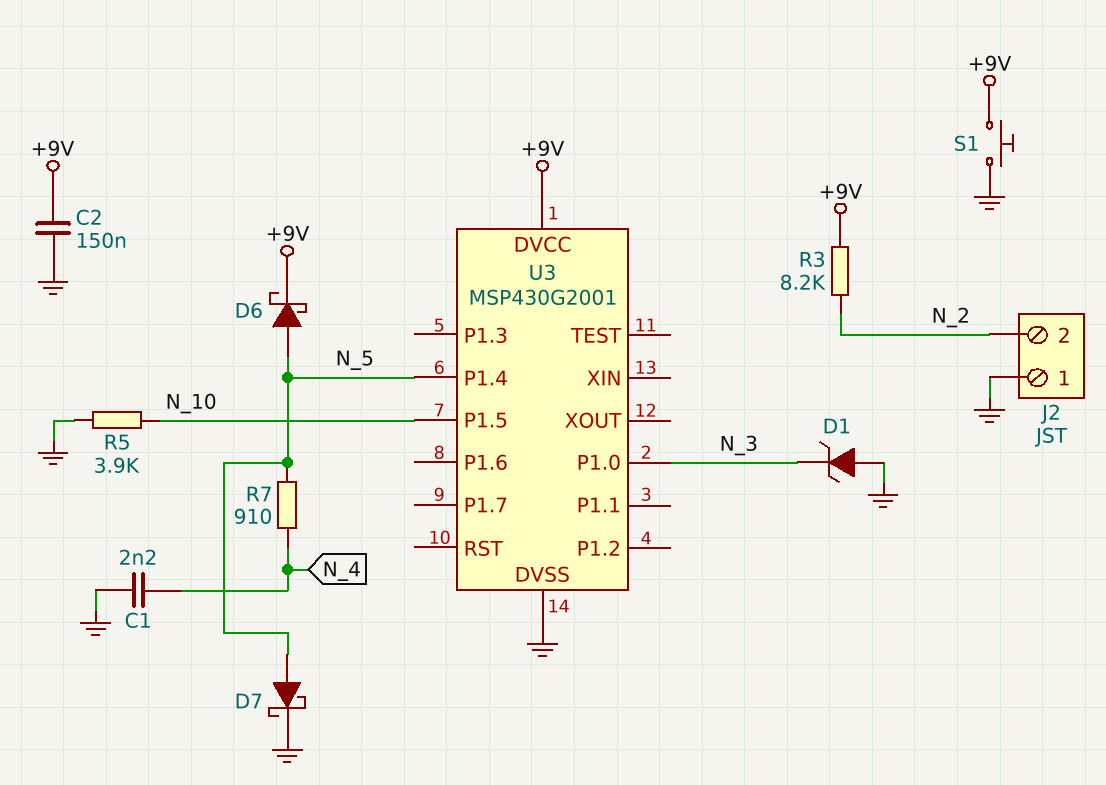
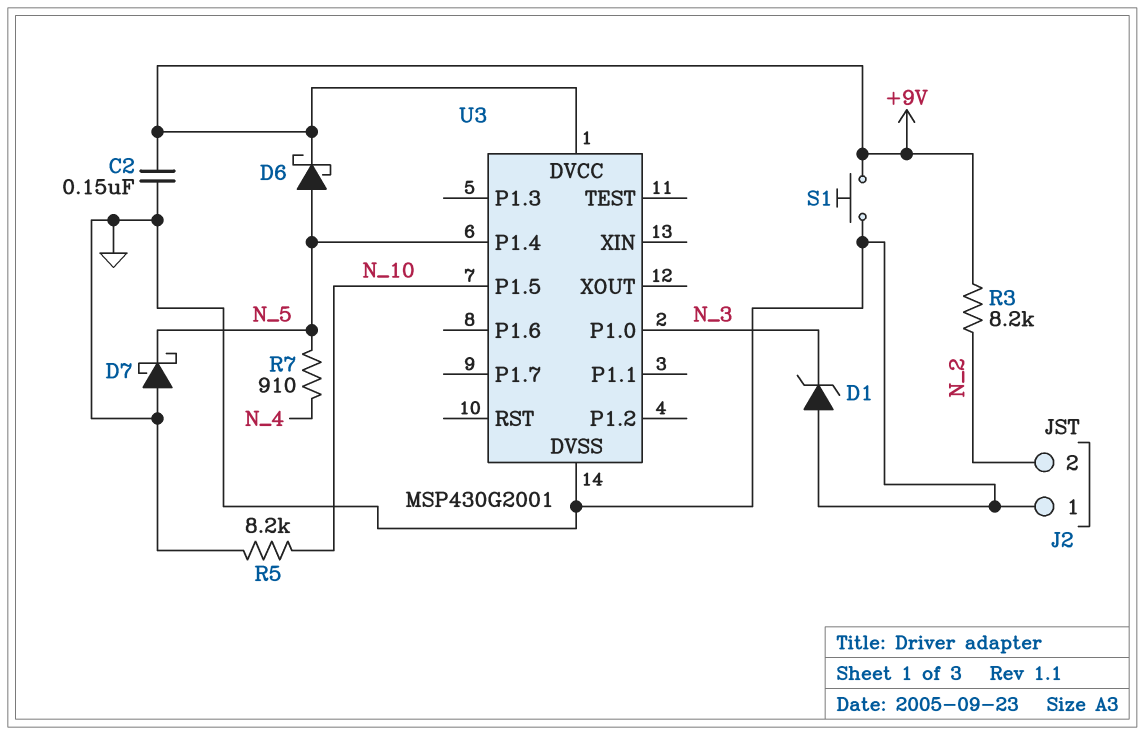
C1: 2.2nF (GND, N_4) -> none
D7: schottky (A N_5, K GND) -> schottky (A GND, K N_5)
R5: 3.9k (GND, N_10) -> 8.2k (GND, N_10)

